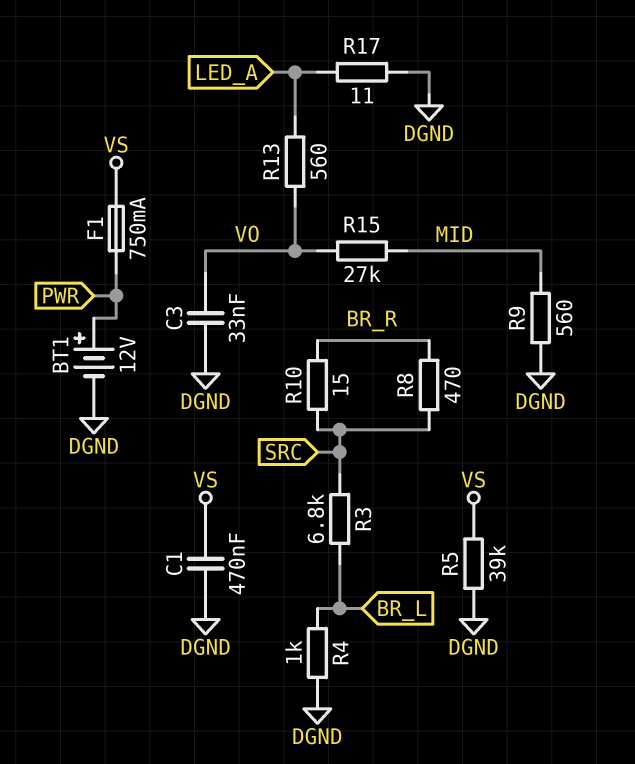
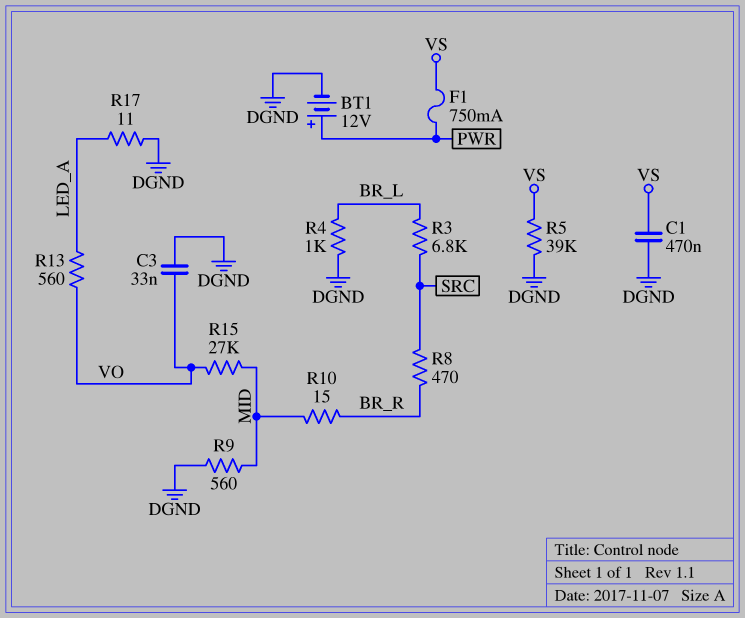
R10: 15 (BR_R, SRC) -> 15 (BR_R, MID)

